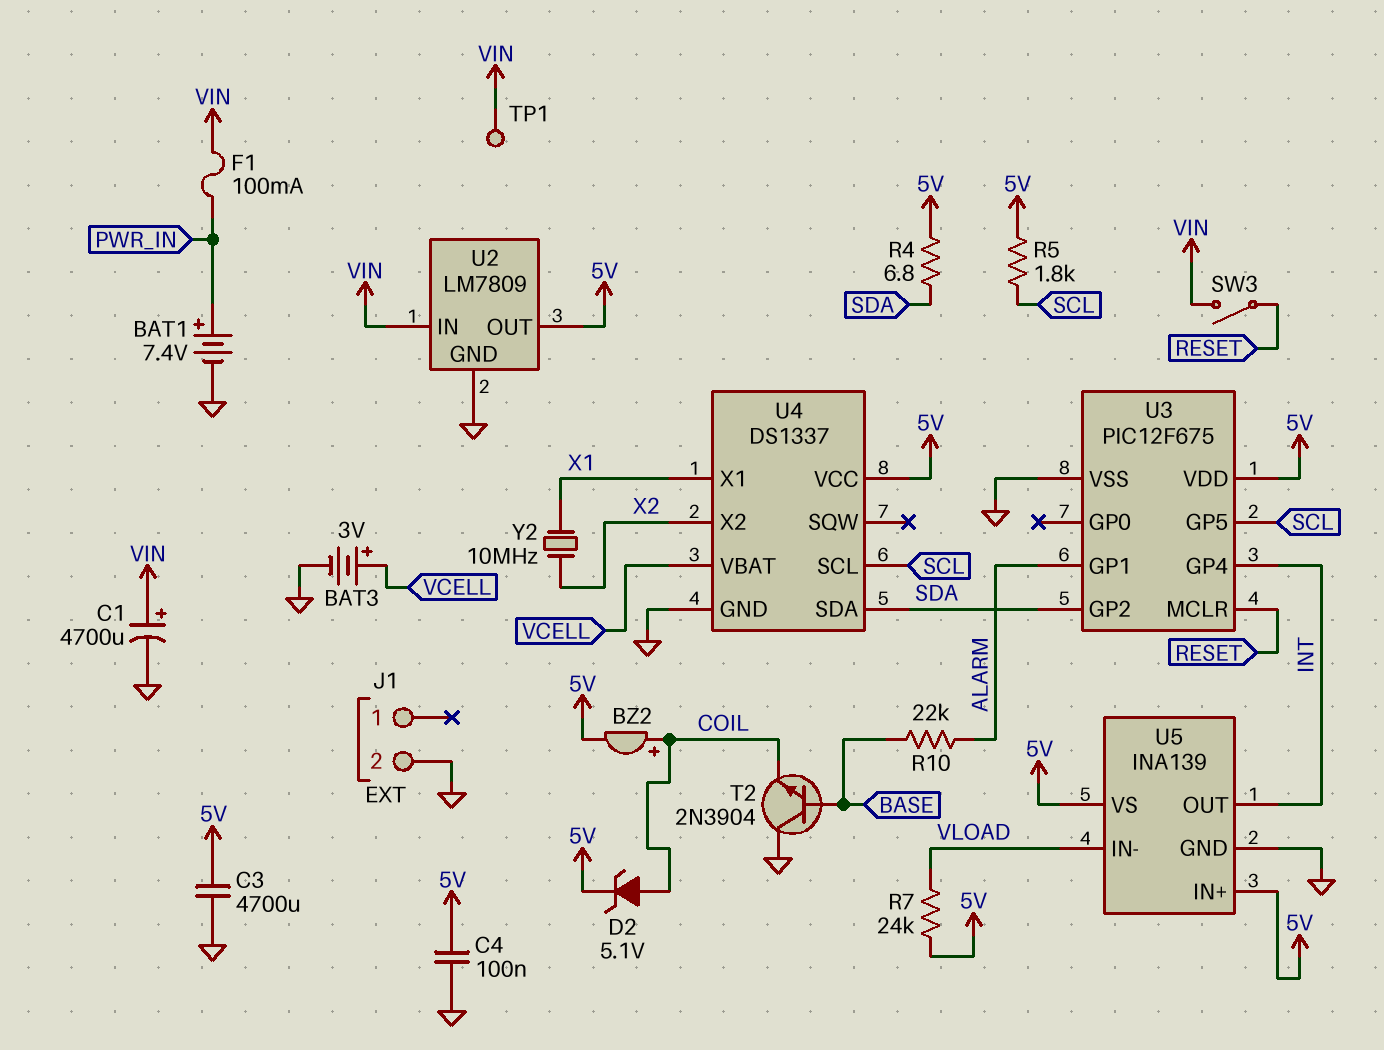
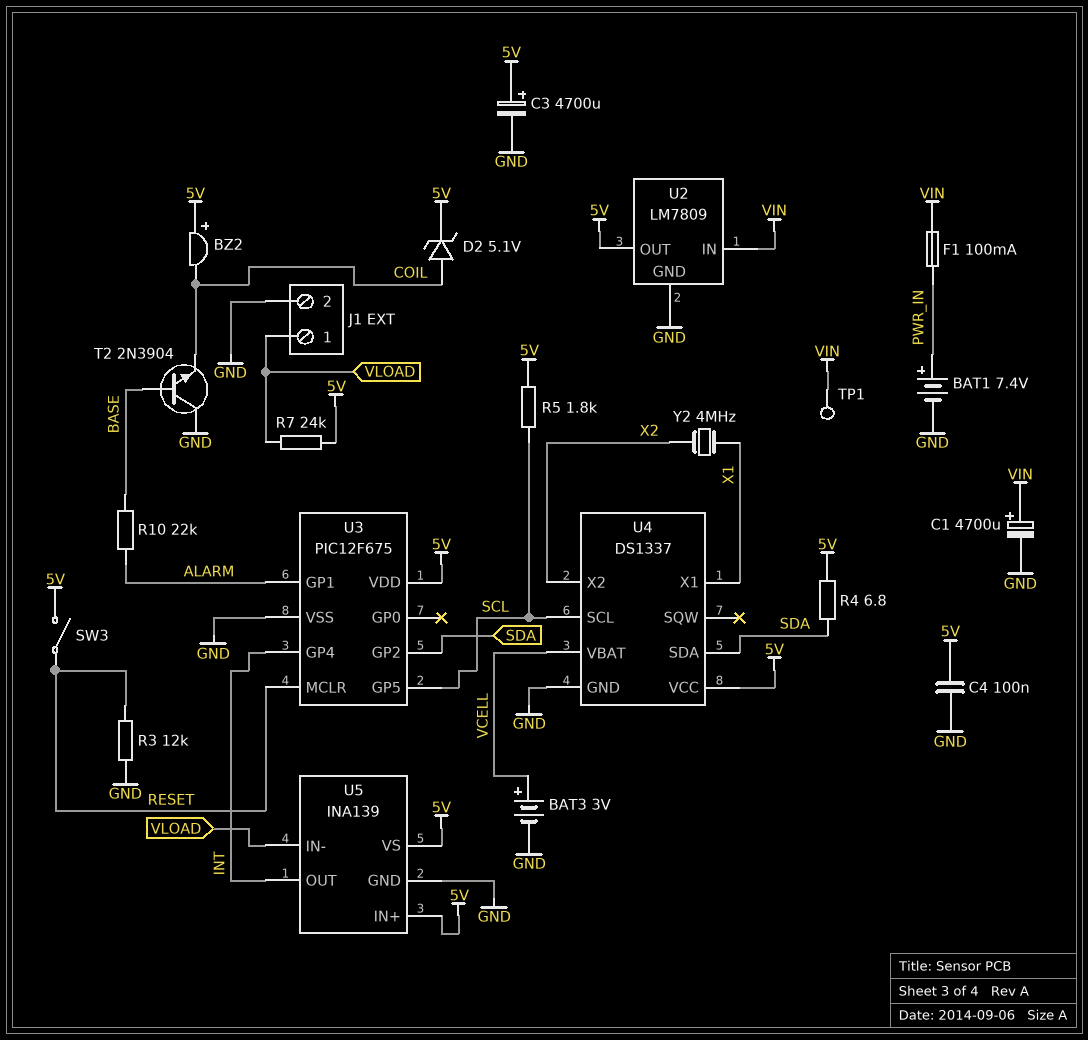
BZ2: buzzer (plus COIL, minus 5V) -> buzzer (plus 5V, minus COIL)
C3: 4700uF (5V, GND) -> 4700uF (plus 5V, minus GND)
J1 pin 1: none -> VLOAD
R3: none -> 12k (GND, RESET)
SW3: switch (RESET, VIN) -> switch (5V, RESET)
Y2: 10MHz (X1, X2) -> 4MHz (X1, X2)

